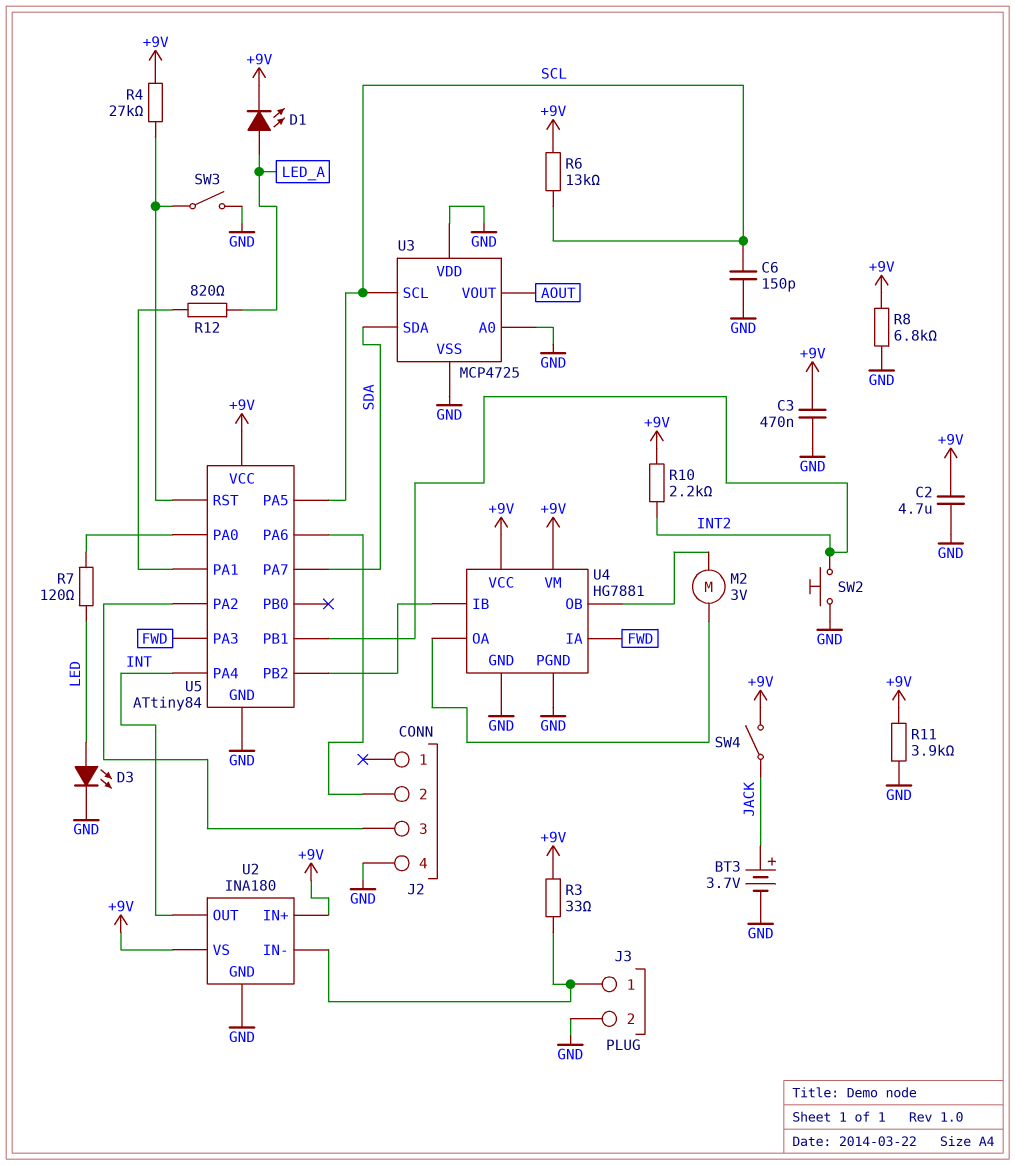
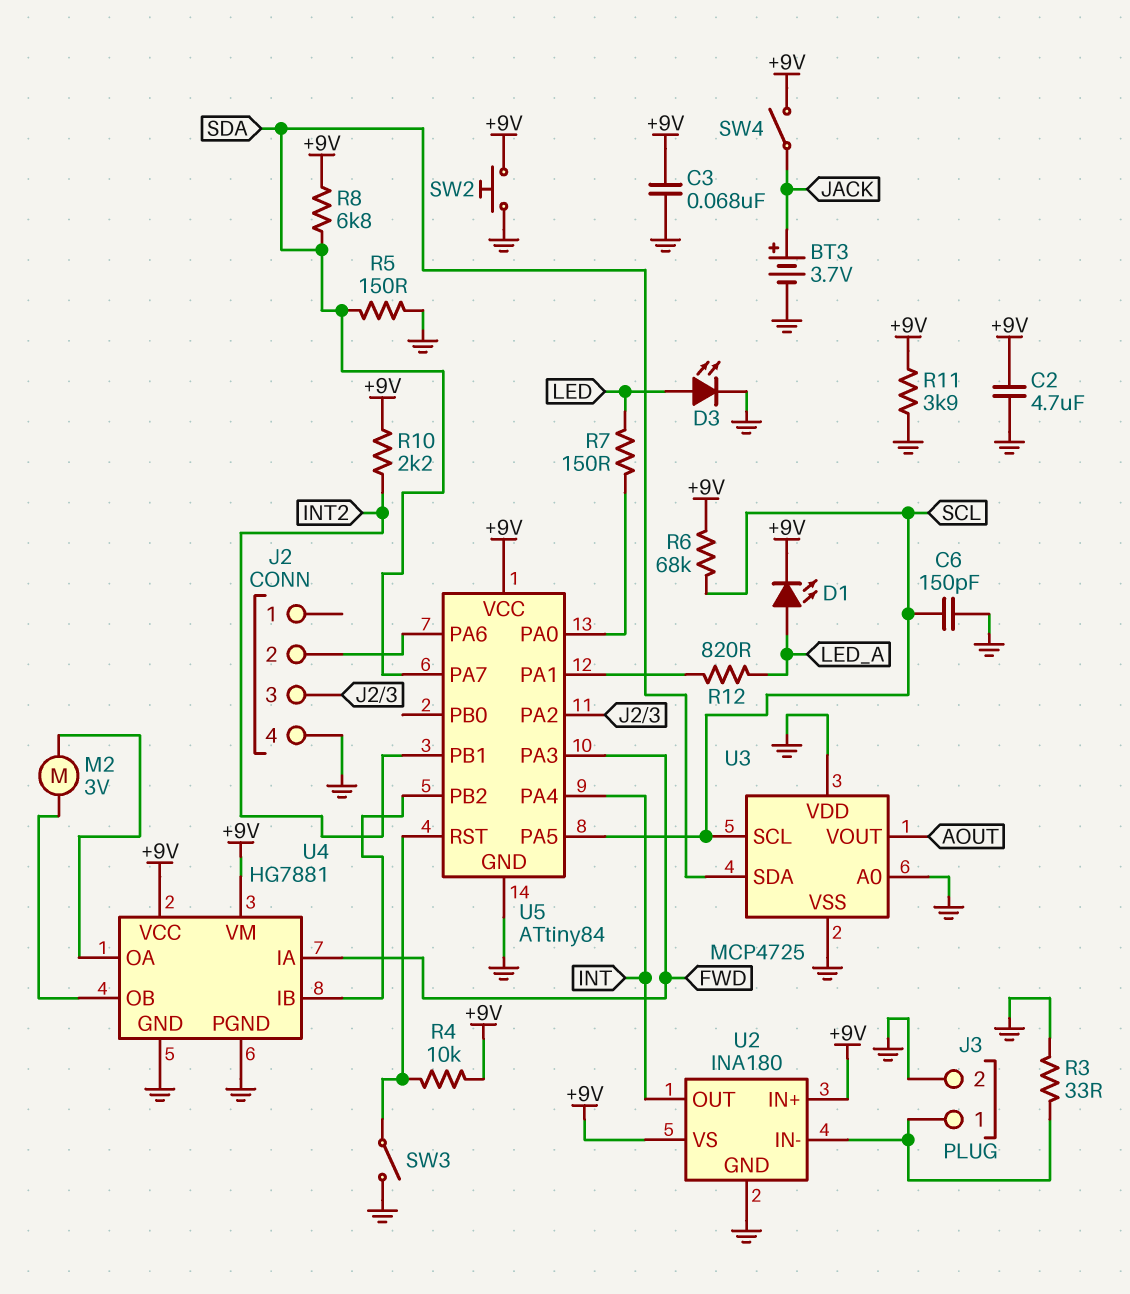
C3: 470nF (+9V, GND) -> 68nF (+9V, GND)
R3: 33 (+9V, J3/1) -> 33 (GND, J3/1)
R4: 27k (+9V, U5/RST) -> 10k (+9V, U5/RST)
R5: none -> 150 (GND, SDA)
R6: 13k (+9V, SCL) -> 68k (+9V, SCL)
R7: 120 (LED, U5/PA0) -> 150 (LED, U5/PA0)
R8: 6.8k (+9V, GND) -> 6.8k (+9V, SDA)
SW2: button (GND, INT2) -> button (+9V, GND)

